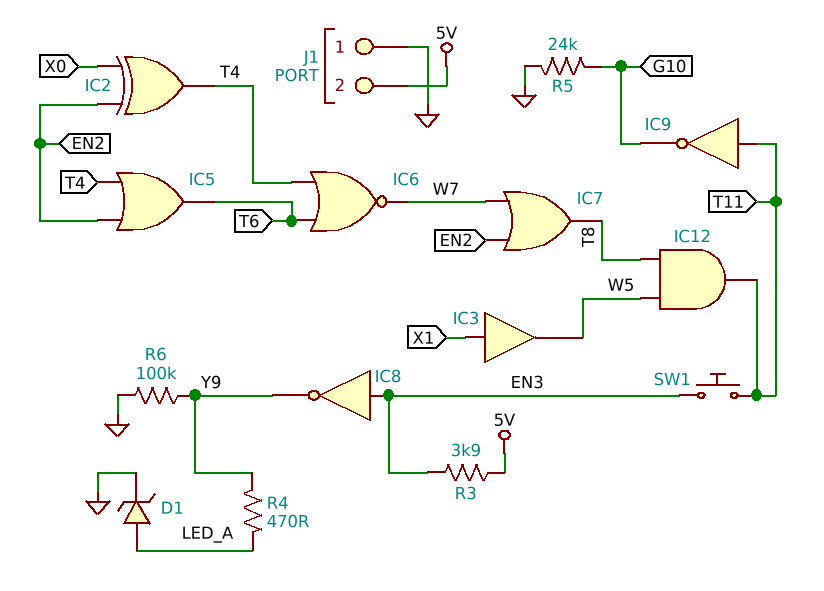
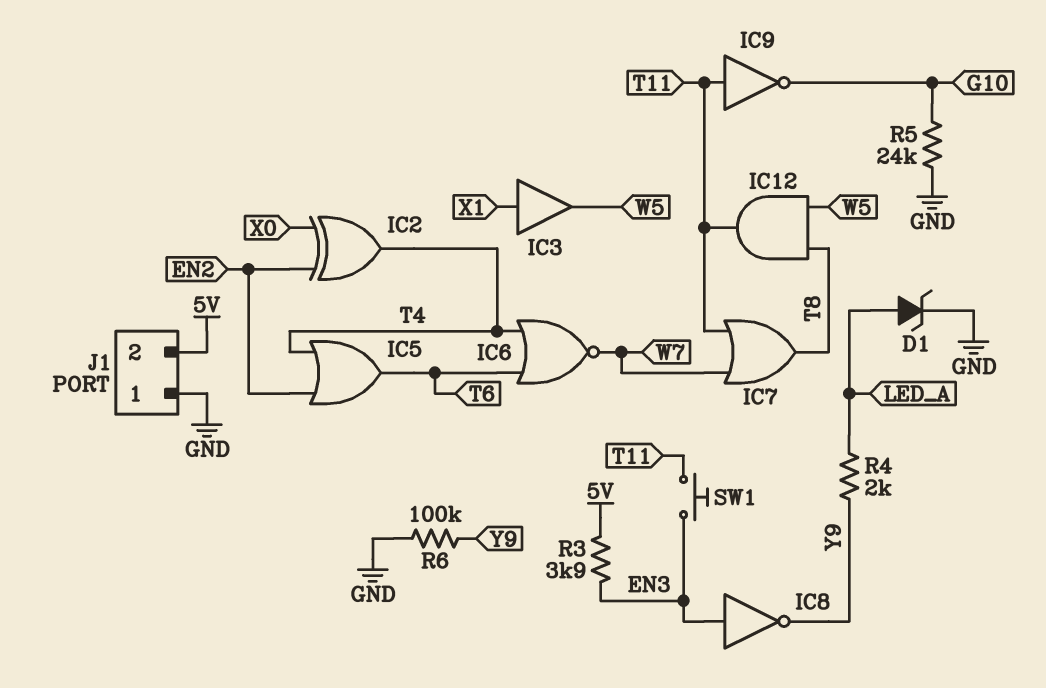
IC7: OR (in EN2, in W7, out T8) -> OR (in T11, in W7, out T8)
R4: 470 (LED_A, Y9) -> 2k (LED_A, Y9)

